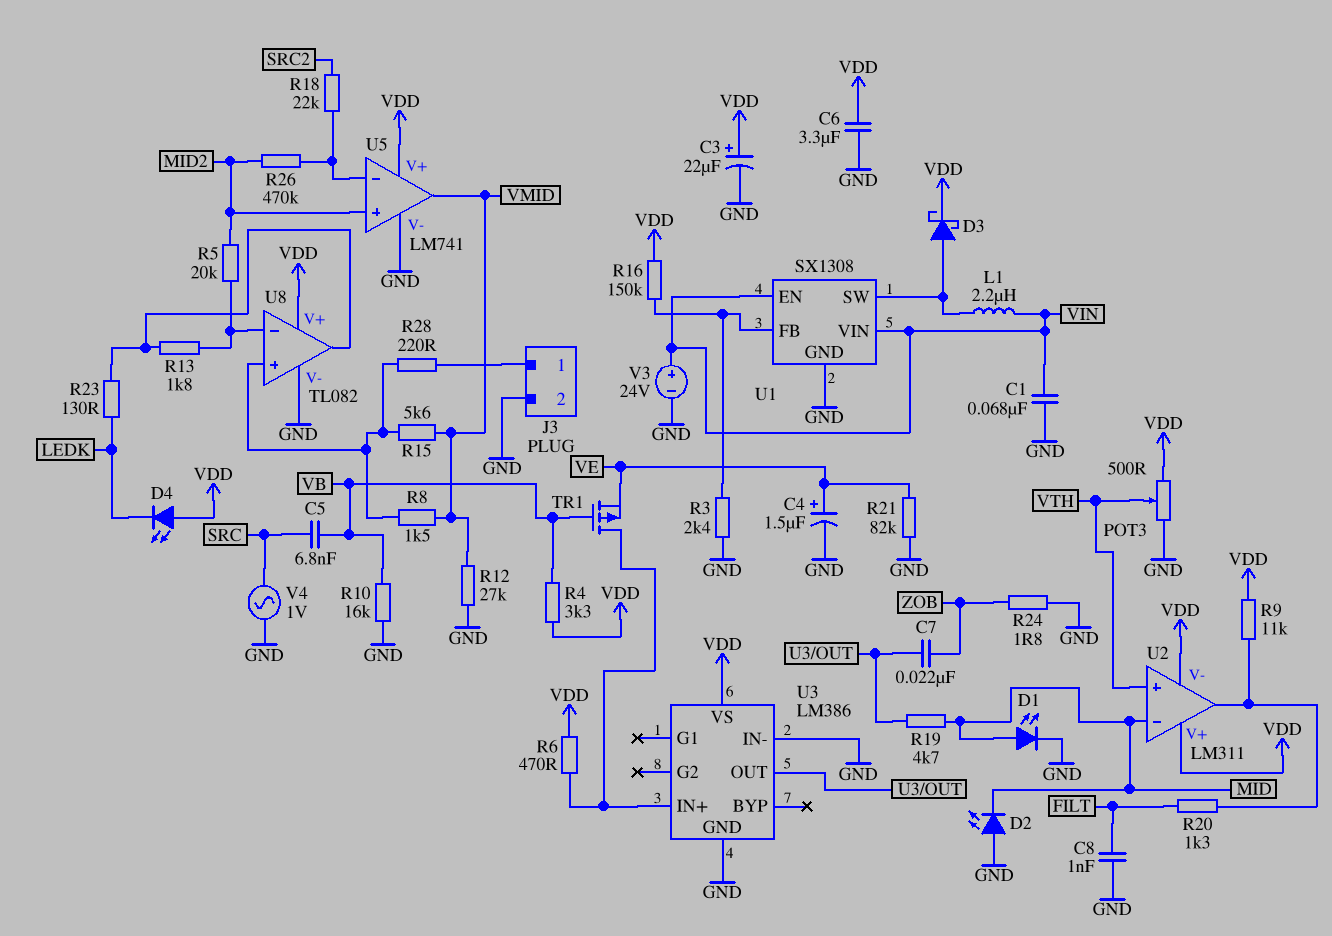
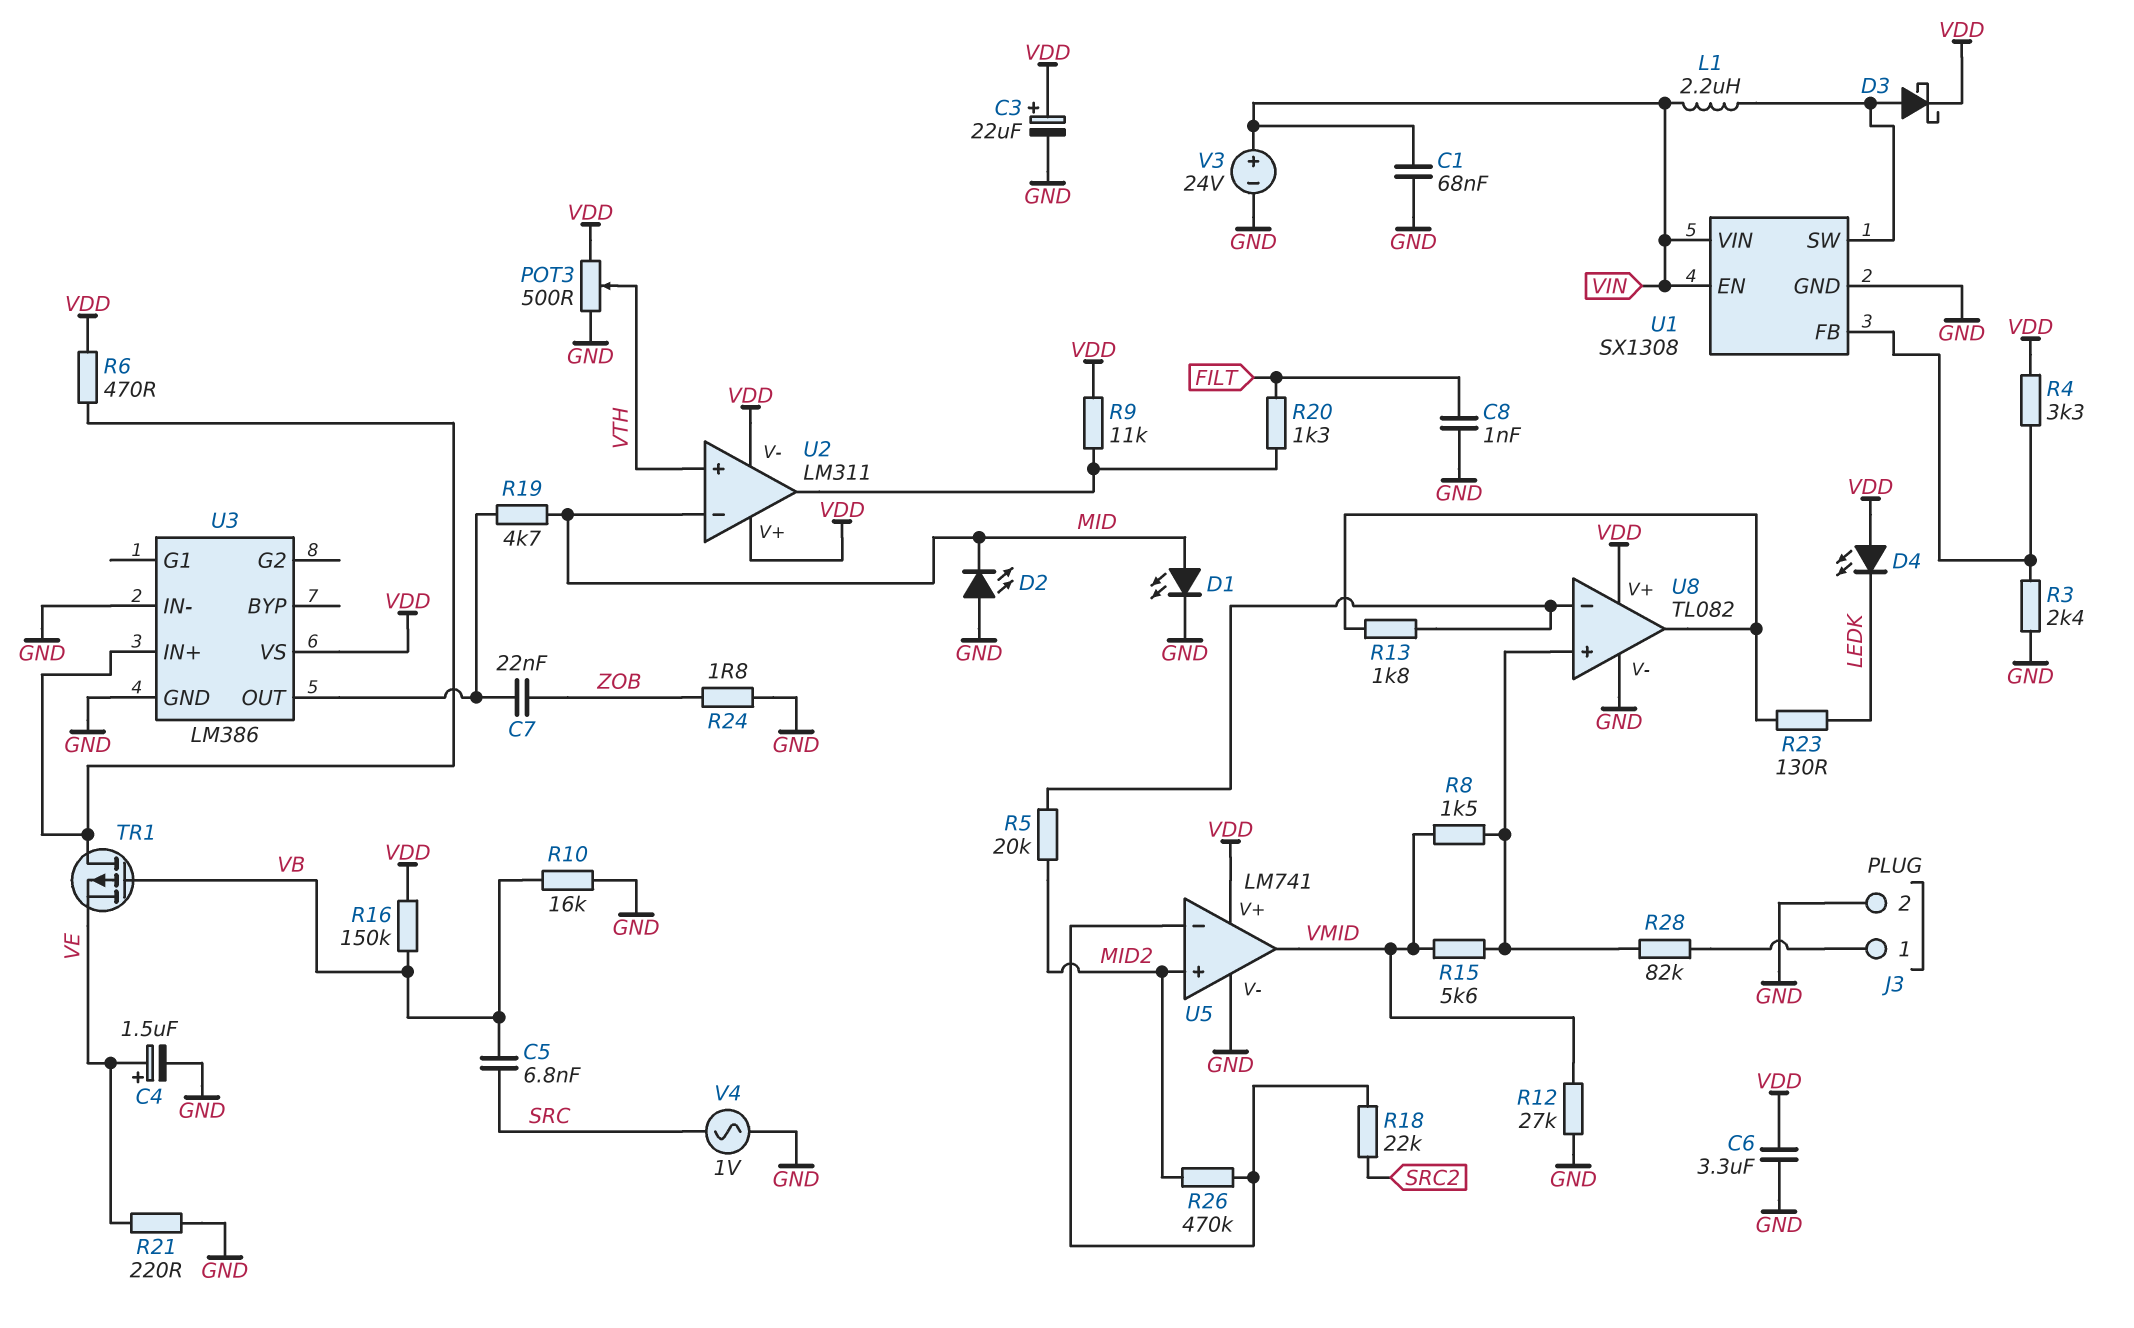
R4: 3.3k (VB, VDD) -> 3.3k (U1/FB, VDD)
R16: 150k (U1/FB, VDD) -> 150k (VB, VDD)
R21: 82k (GND, VE) -> 220 (GND, VE)
R28: 220 (J3/1, U8/in+) -> 82k (J3/1, U8/in+)

